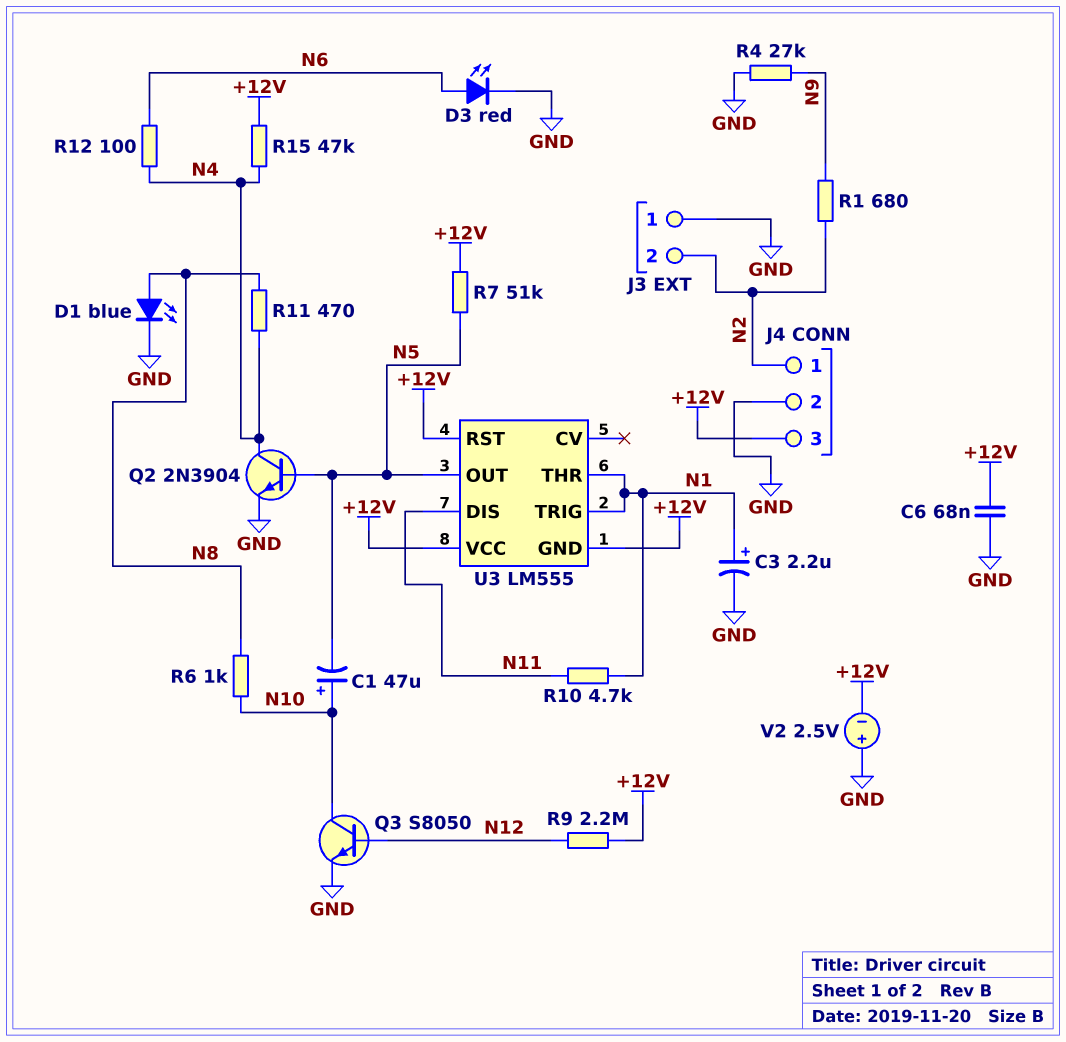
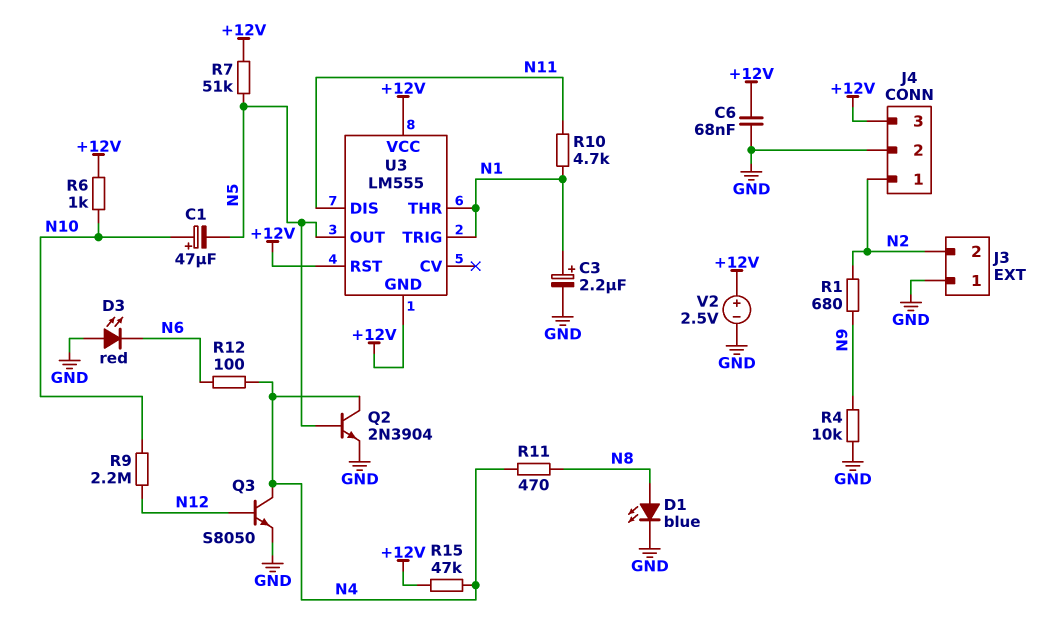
D3: LED red (A N6, K GND) -> LED red (A GND, K N6)
Q3: NPN S8050 (B N12, C N10, E GND) -> NPN S8050 (B N12, C N4, E GND)
R4: 27k (GND, N9) -> 10k (GND, N9)
R6: 1k (N8, N10) -> 1k (+12V, N10)
R9: 2.2M (+12V, N12) -> 2.2M (N10, N12)
V2: 2.5V (plus GND, minus +12V) -> 2.5V (plus +12V, minus GND)

